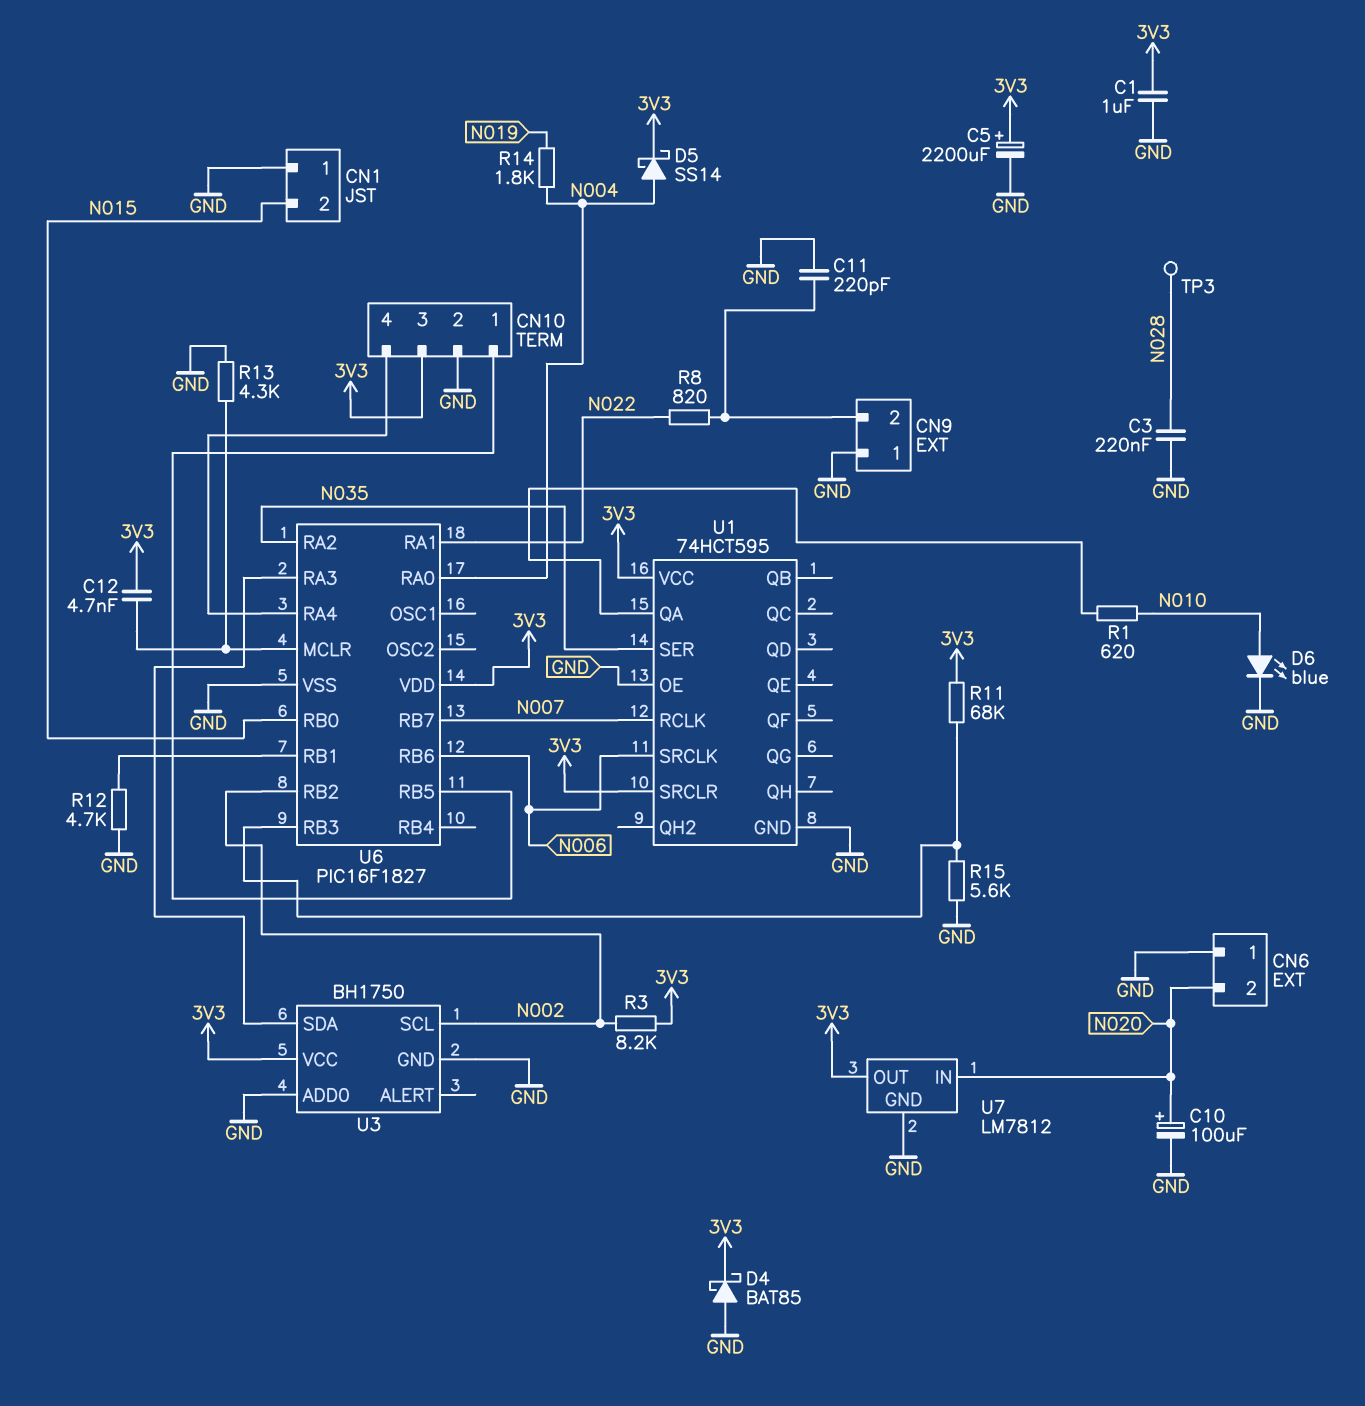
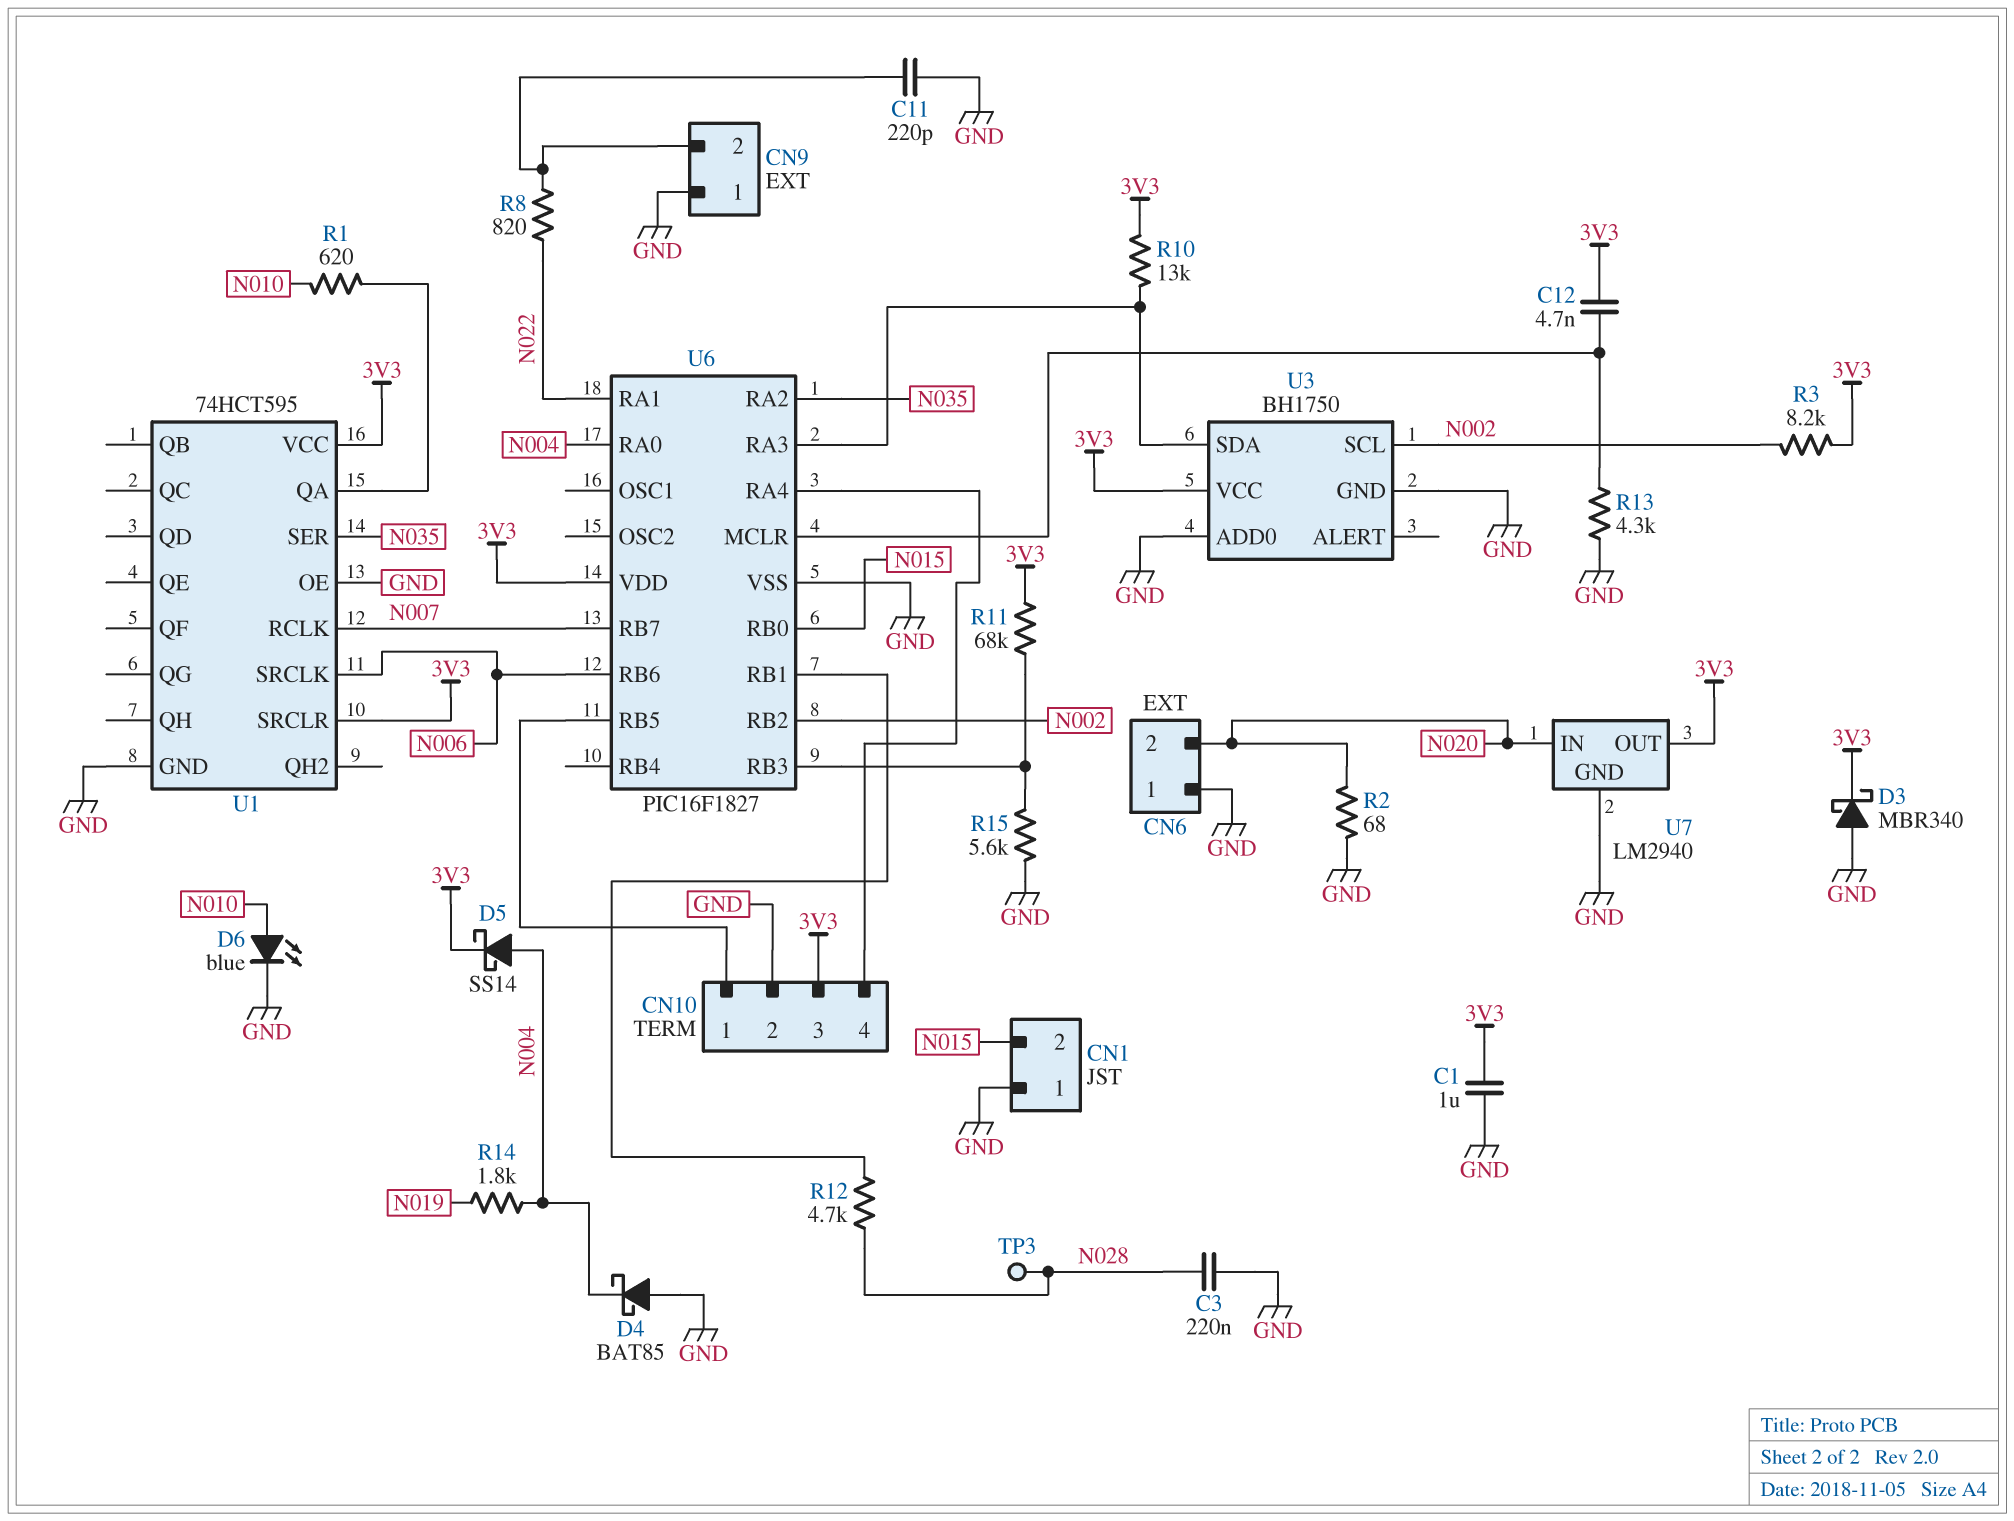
C5: 2200uF (plus 3V3, minus GND) -> none
C10: 100uF (plus N020, minus GND) -> none
D3: none -> schottky MBR340 (A GND, K 3V3)
D4: schottky BAT85 (A GND, K 3V3) -> schottky BAT85 (A GND, K N004)
R2: none -> 68 (GND, N020)
R10: none -> 13k (3V3, U3/SDA)
R12: 4.7k (GND, U6/RB1) -> 4.7k (N028, U6/RB1)
U7: LM7812 -> LM2940

